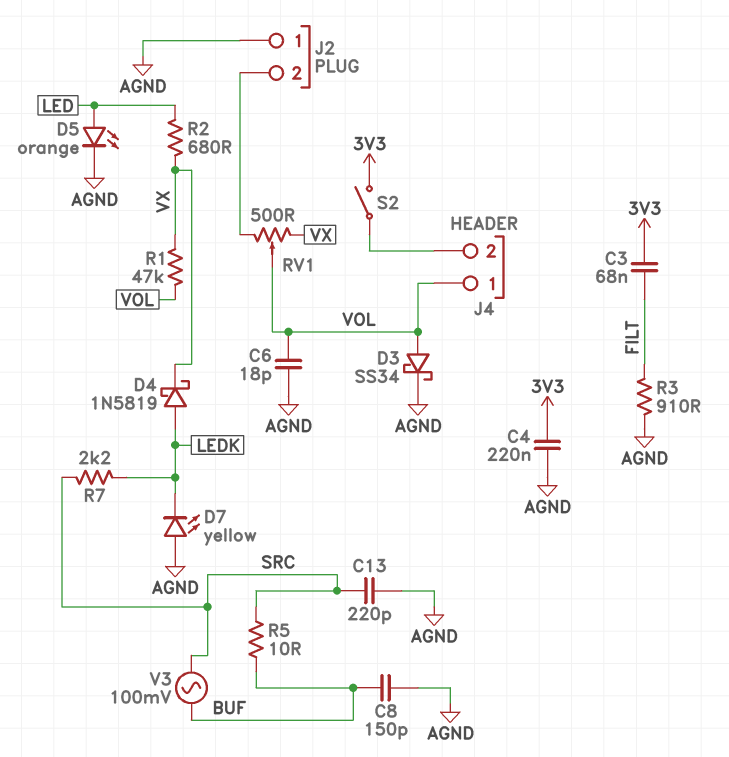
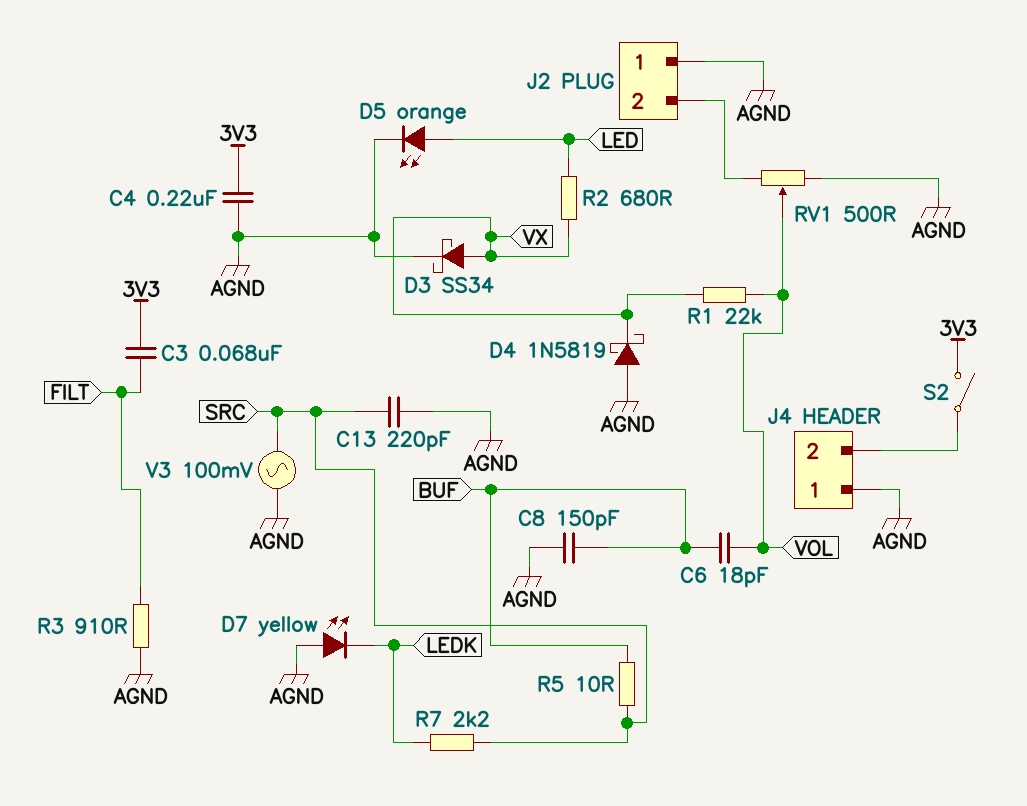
C6: 18pF (AGND, VOL) -> 18pF (BUF, VOL)
D3: schottky SS34 (A VOL, K AGND) -> schottky SS34 (A VX, K AGND)
D4: schottky 1N5819 (A LEDK, K VX) -> schottky 1N5819 (A AGND, K VX)
J4 pin 1: VOL -> AGND
R1: 47k (VOL, VX) -> 22k (VOL, VX)
RV1: 500 (J2/2, VX, wiper VOL) -> 500 (AGND, J2/2, wiper VOL)
V3: AC 100mV (BUF, SRC) -> AC 100mV (AGND, SRC)

